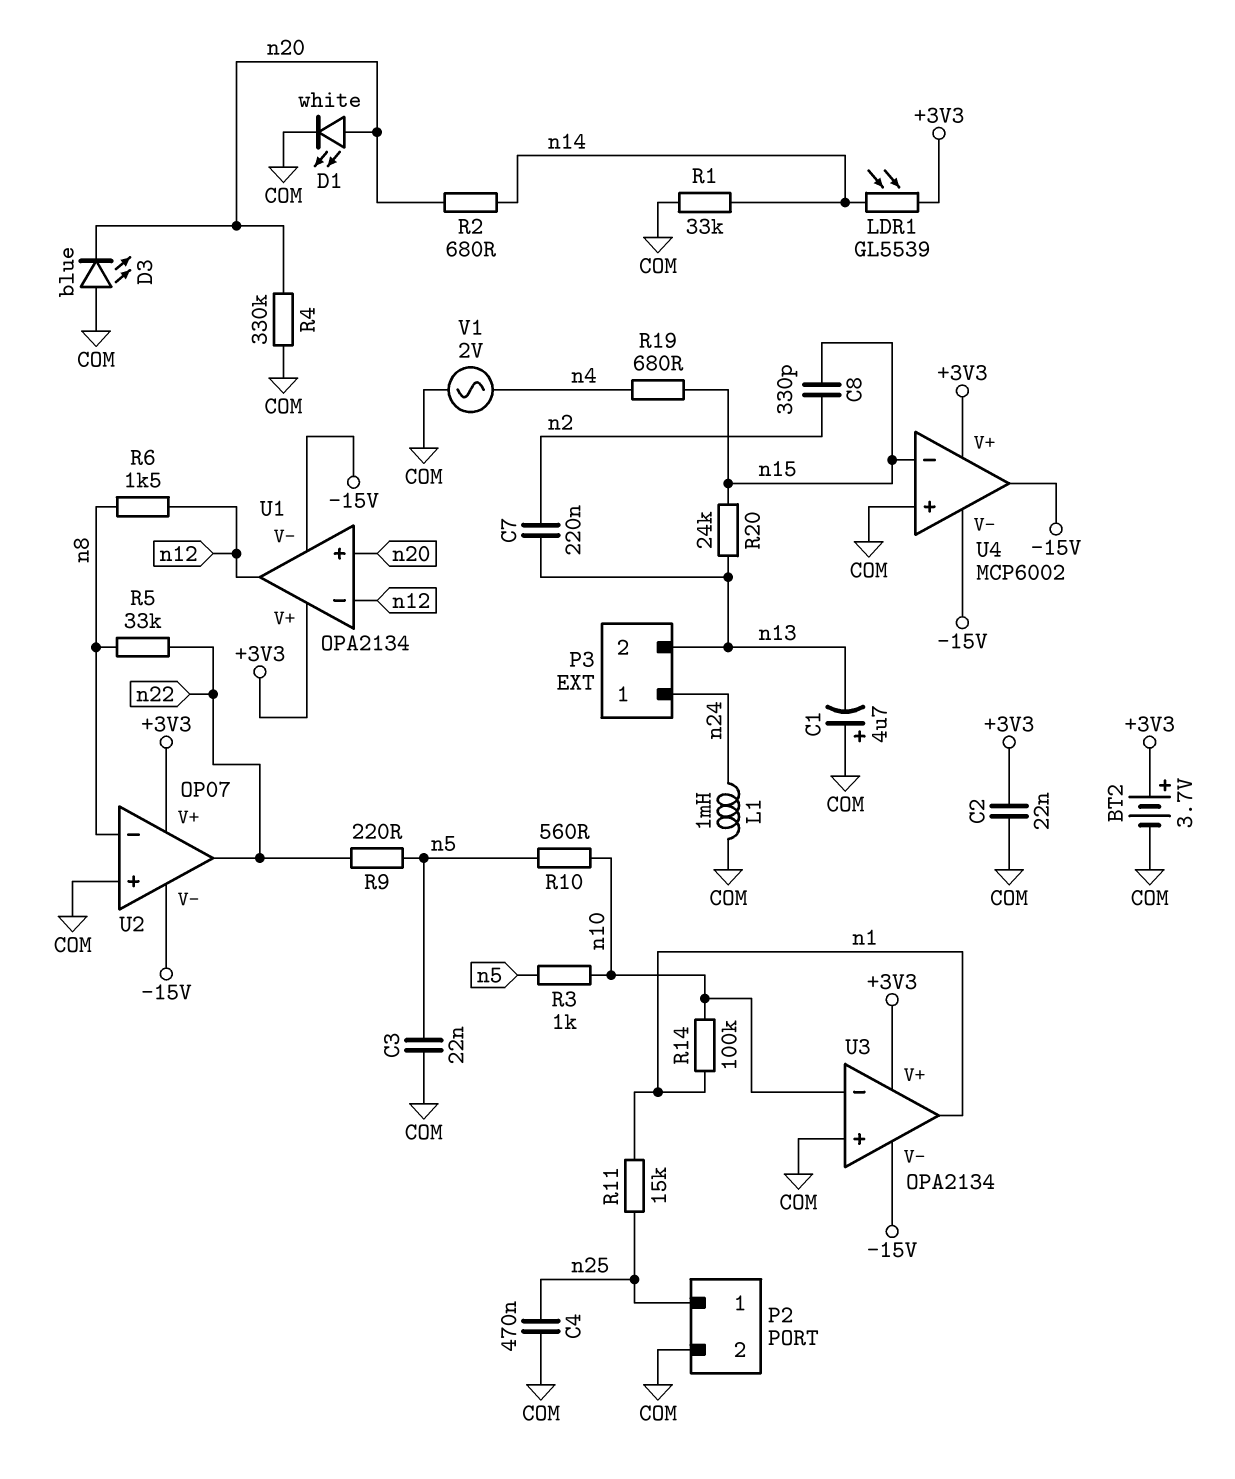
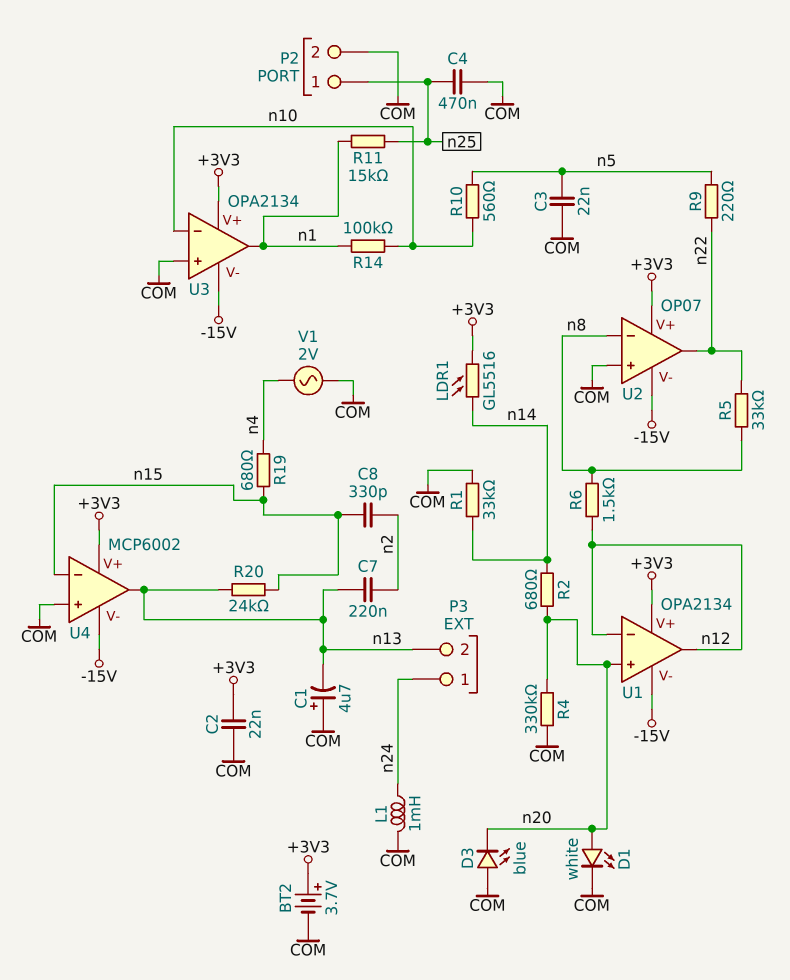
LDR1: GL5539 (+3V3, n14) -> GL5516 (+3V3, n14)
R3: 1k (n5, n10) -> none
U4 pin out: -15V -> n13

